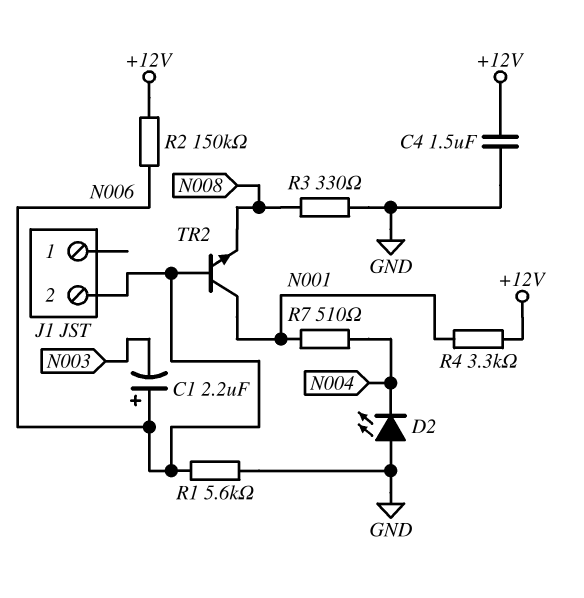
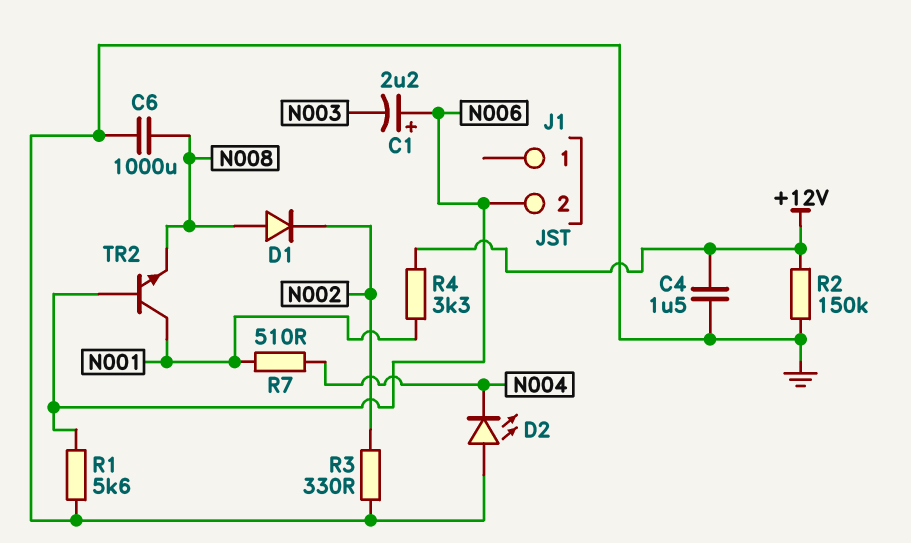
C6: none -> 1000uF (GND, N008)
D1: none -> diode (A N008, K N002)
R2: 150k (+12V, N006) -> 150k (+12V, GND)
R3: 330 (GND, N008) -> 330 (GND, N002)

